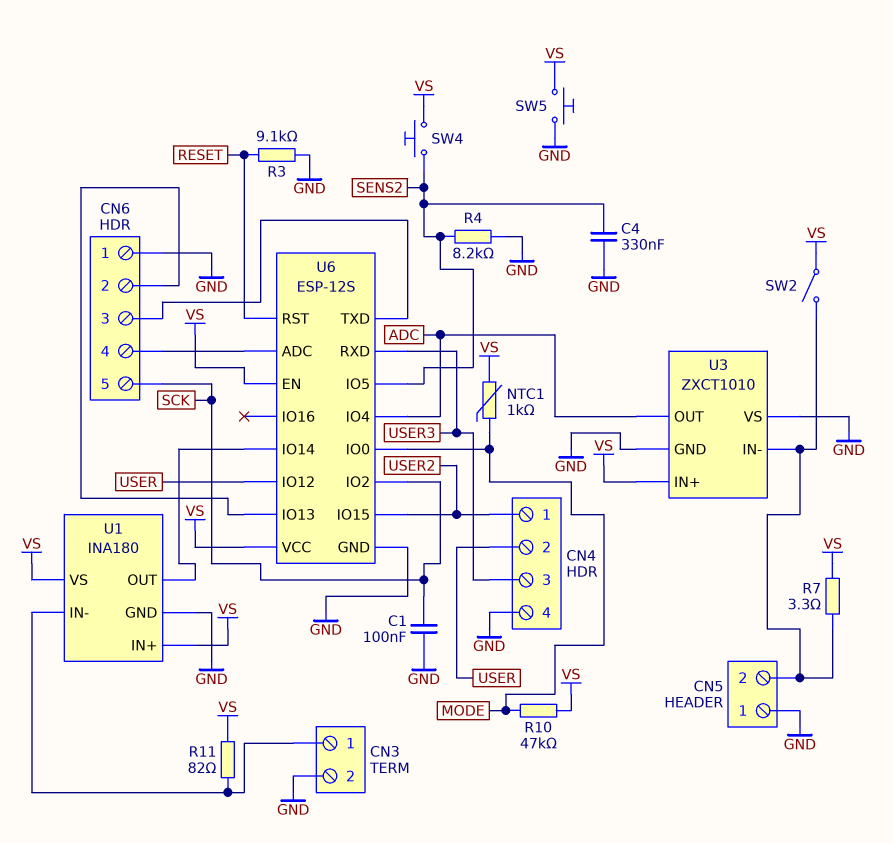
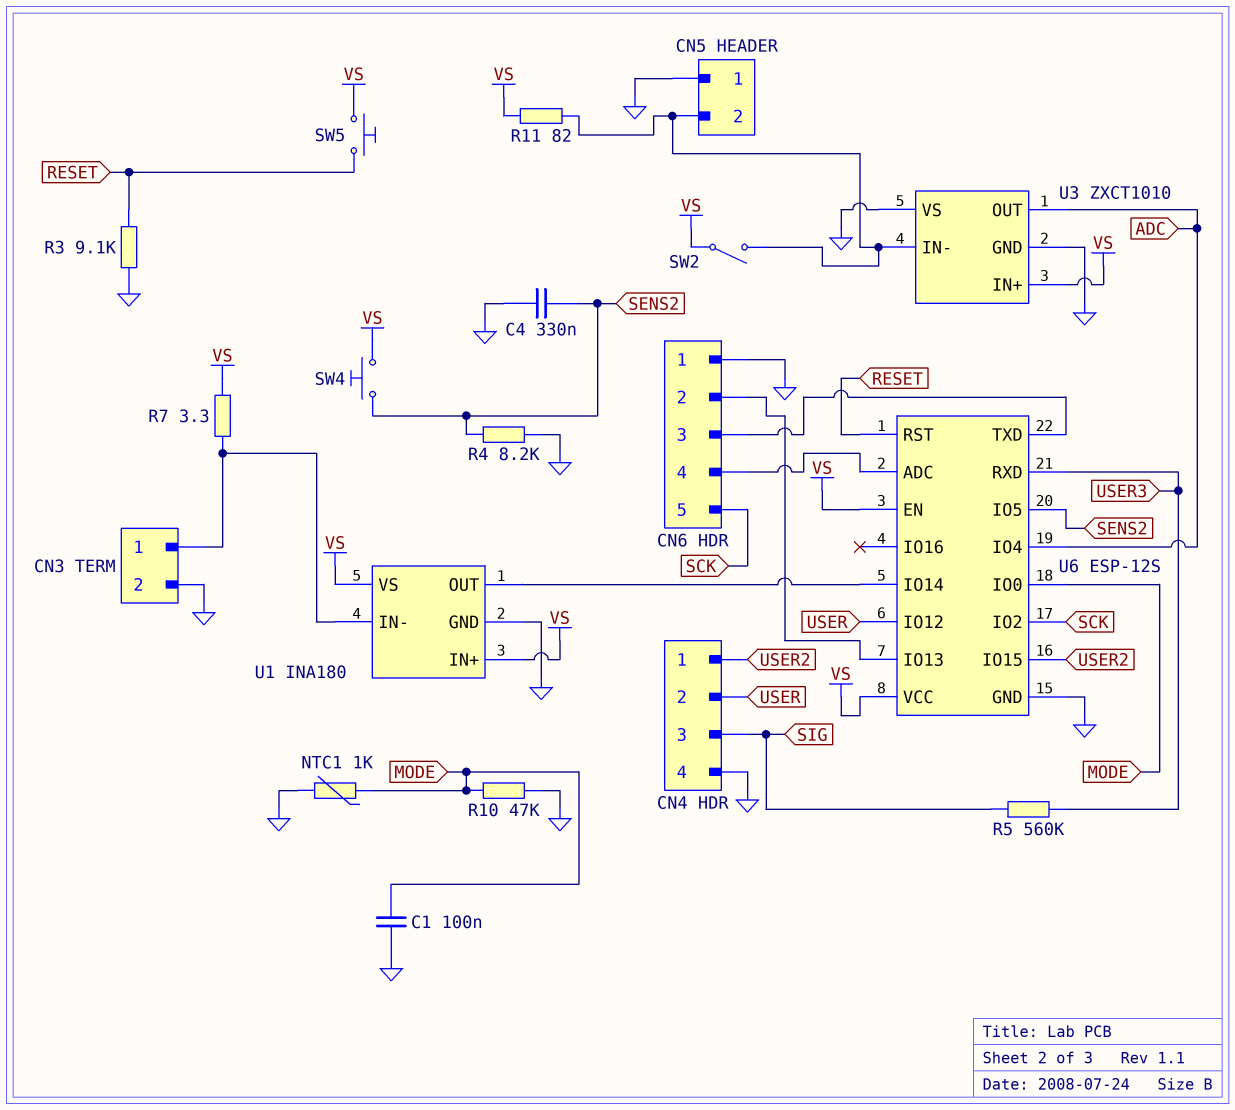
C1: 100nF (GND, SCK) -> 100nF (GND, MODE)
CN4 pin 3: USER3 -> SIG
NTC1: 1k (MODE, VS) -> 1k (GND, MODE)
R5: none -> 560k (SIG, USER3)
R7: 3.3 (CN5/2, VS) -> 3.3 (CN3/1, VS)
R10: 47k (MODE, VS) -> 47k (GND, MODE)
R11: 82 (CN3/1, VS) -> 82 (CN5/2, VS)
SW5: button (GND, VS) -> button (RESET, VS)

